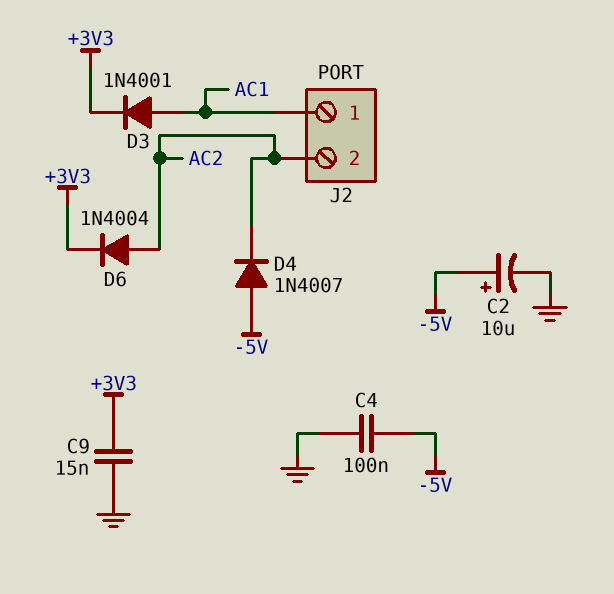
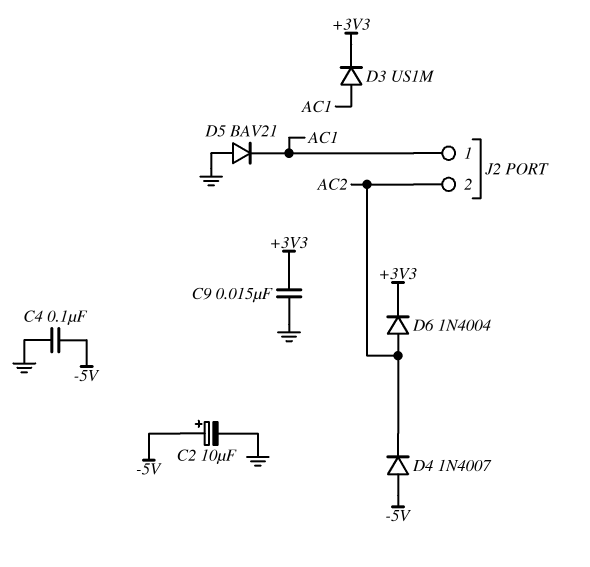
D3: diode 1N4001 (A AC1, K +3V3) -> diode US1M (A AC1, K +3V3)
D5: none -> diode BAV21 (A GND, K AC1)

